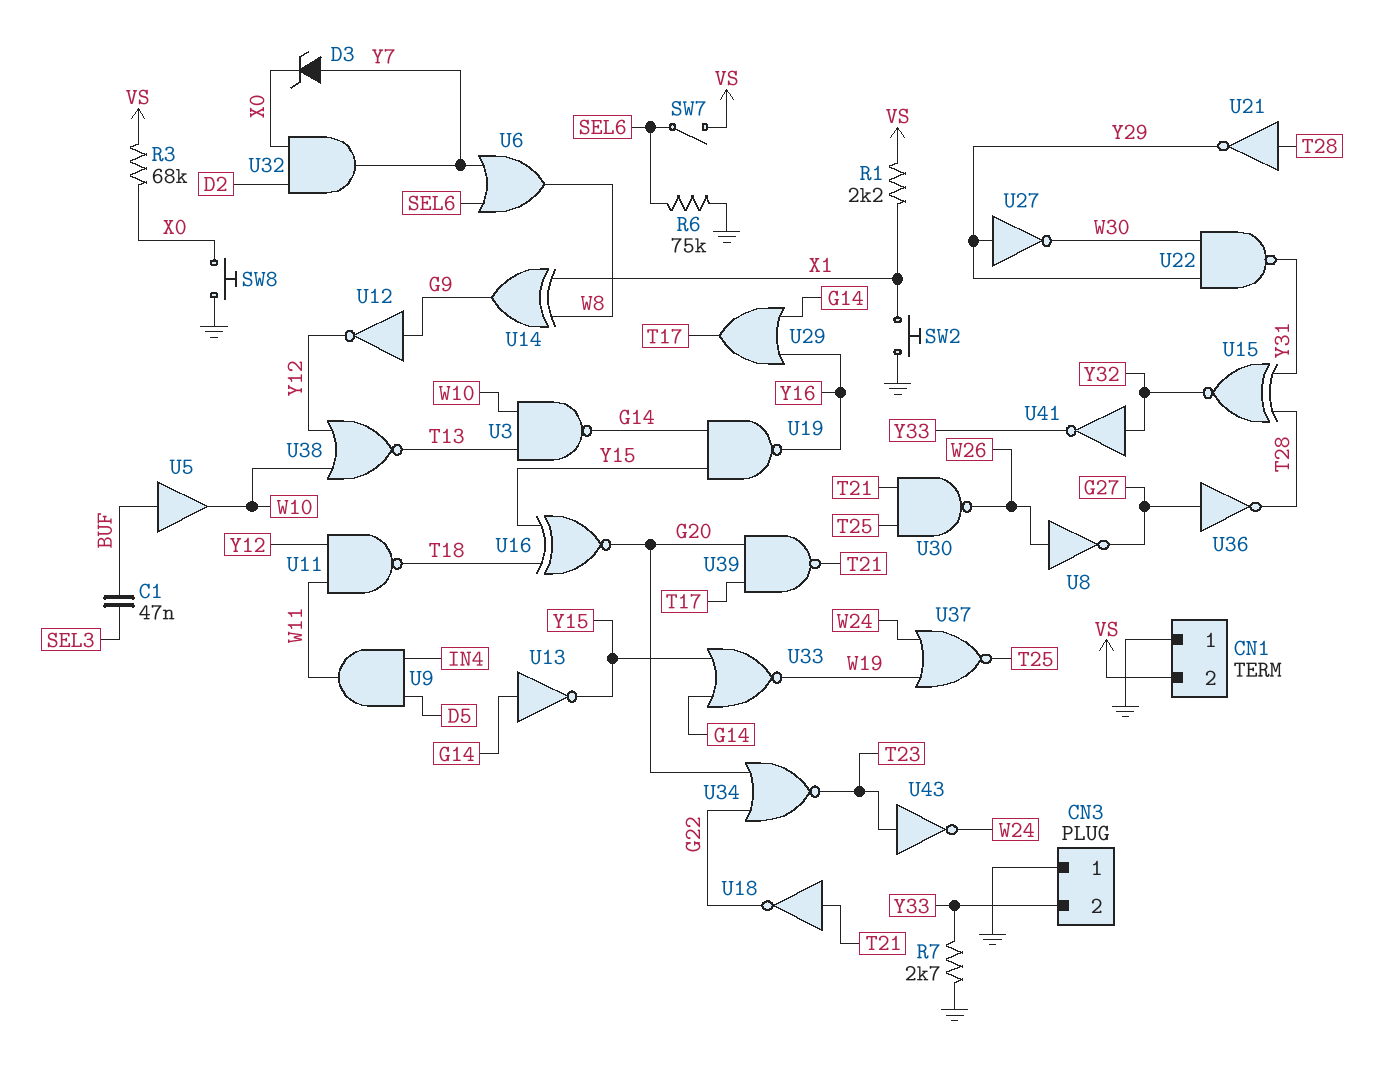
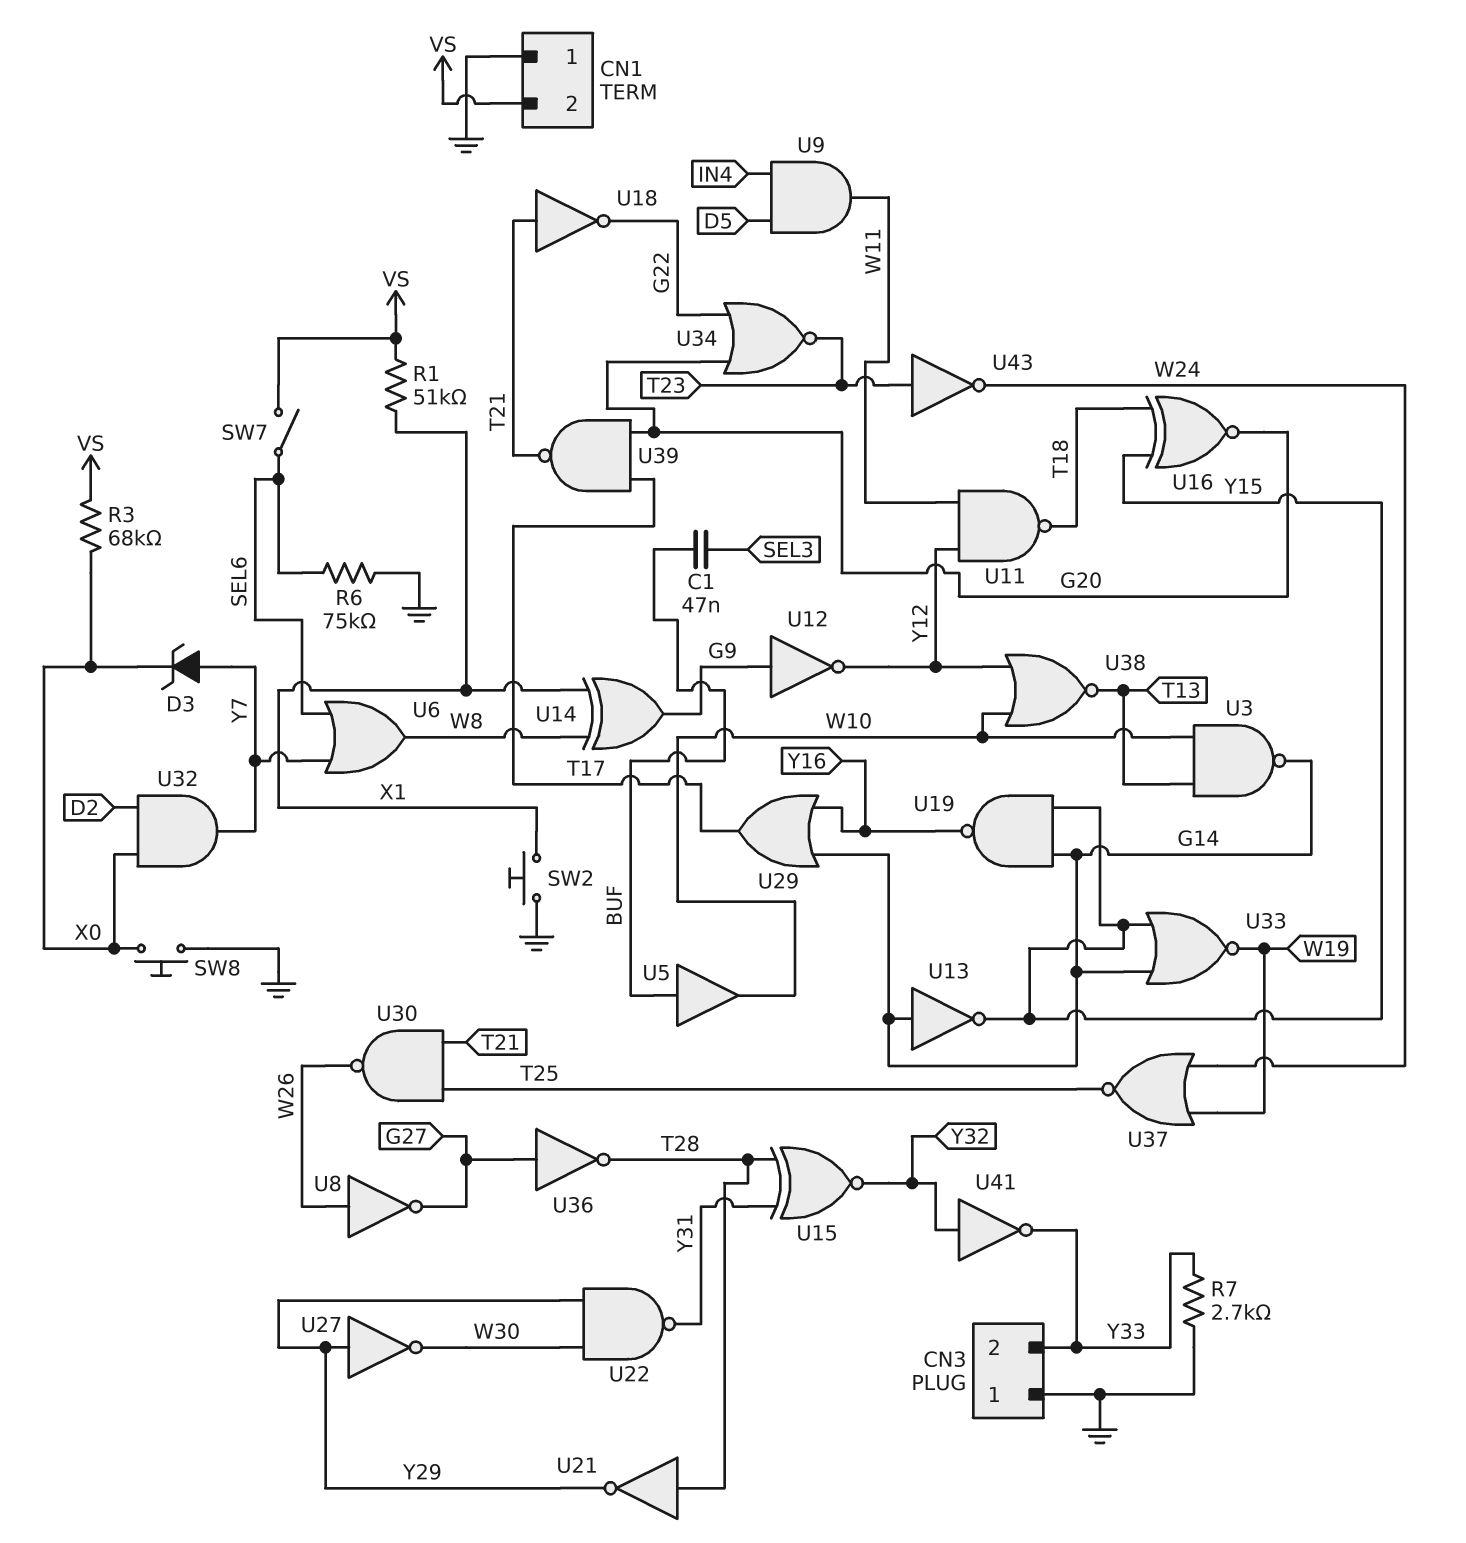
R1: 2.2k (VS, X1) -> 51k (VS, X1)

